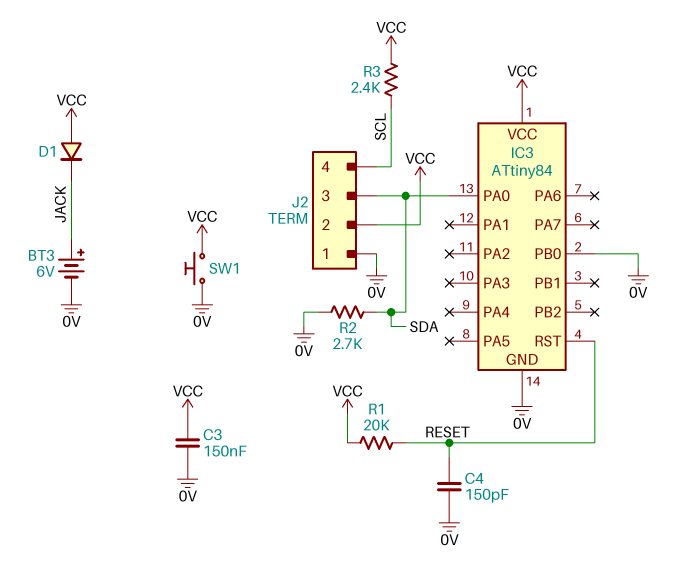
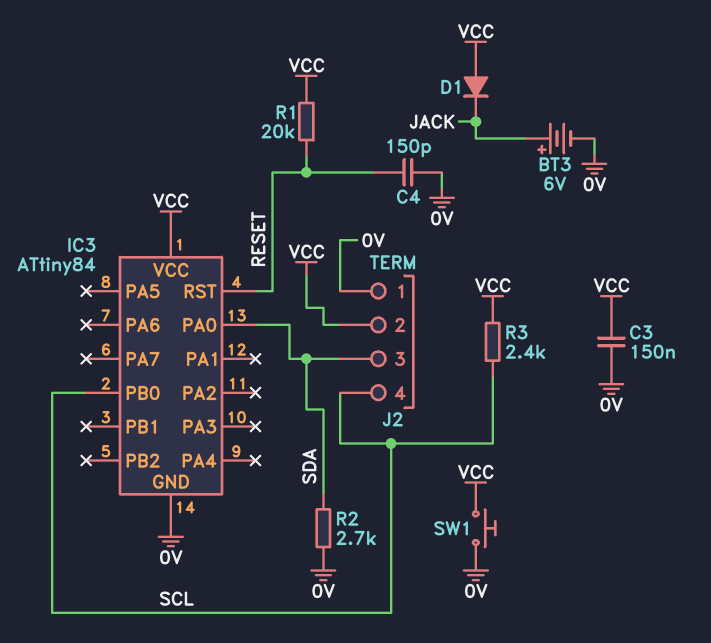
IC3 pin PB0: 0V -> SCL

